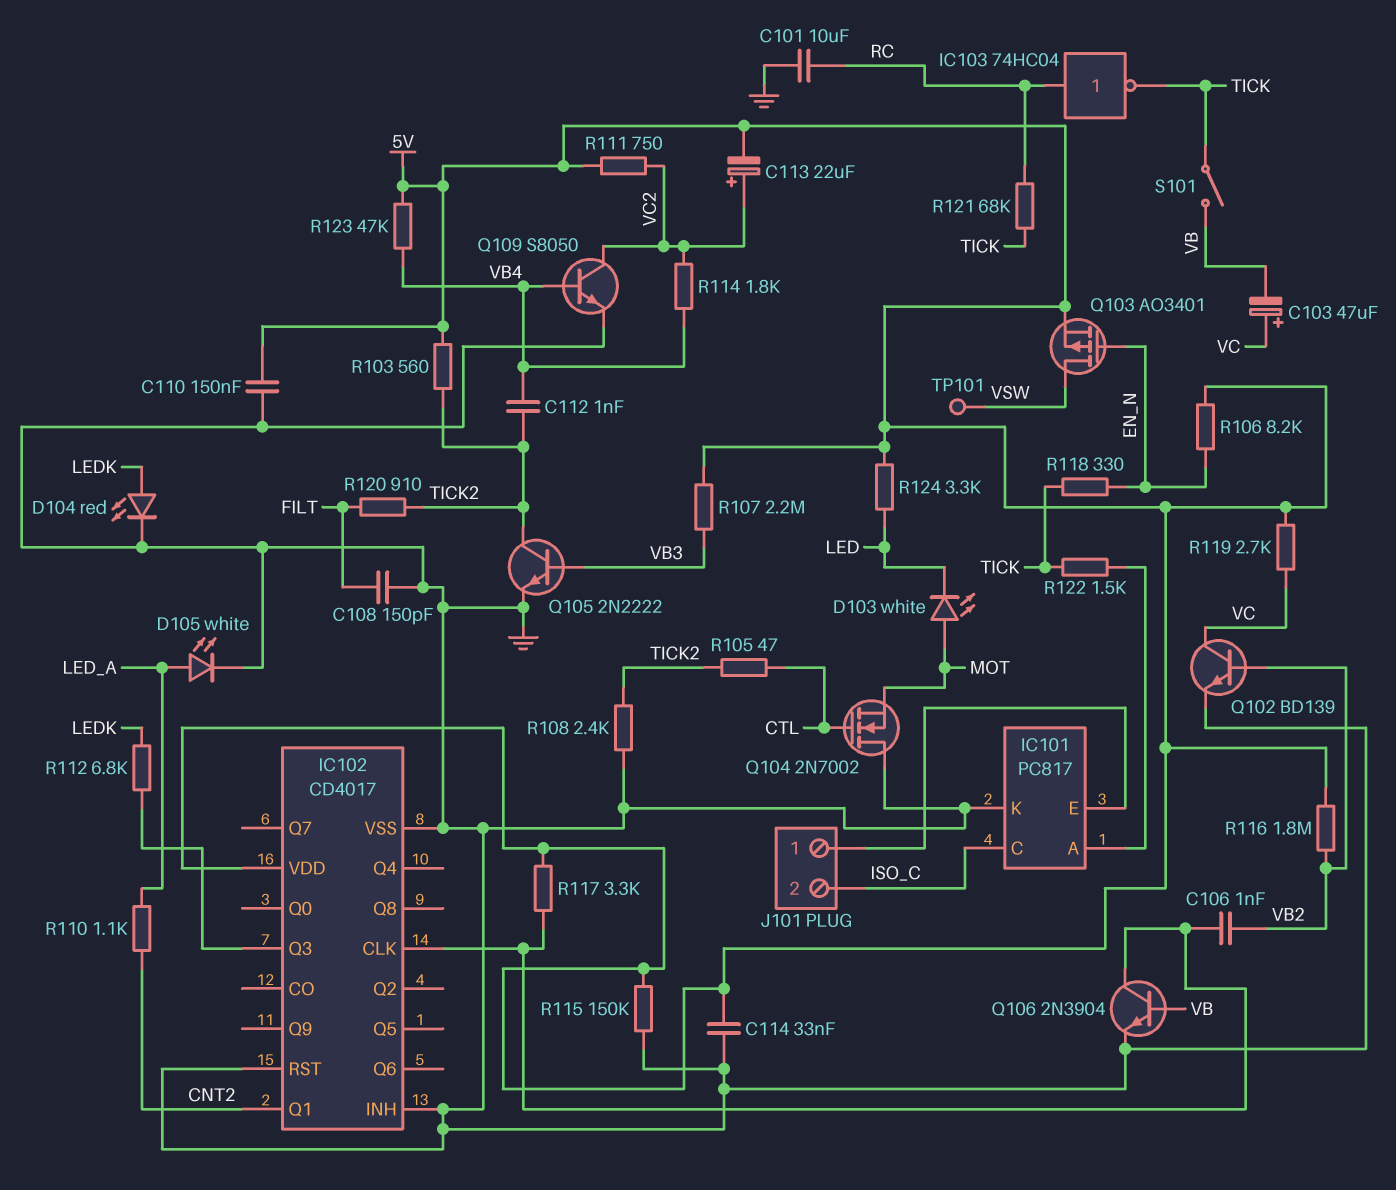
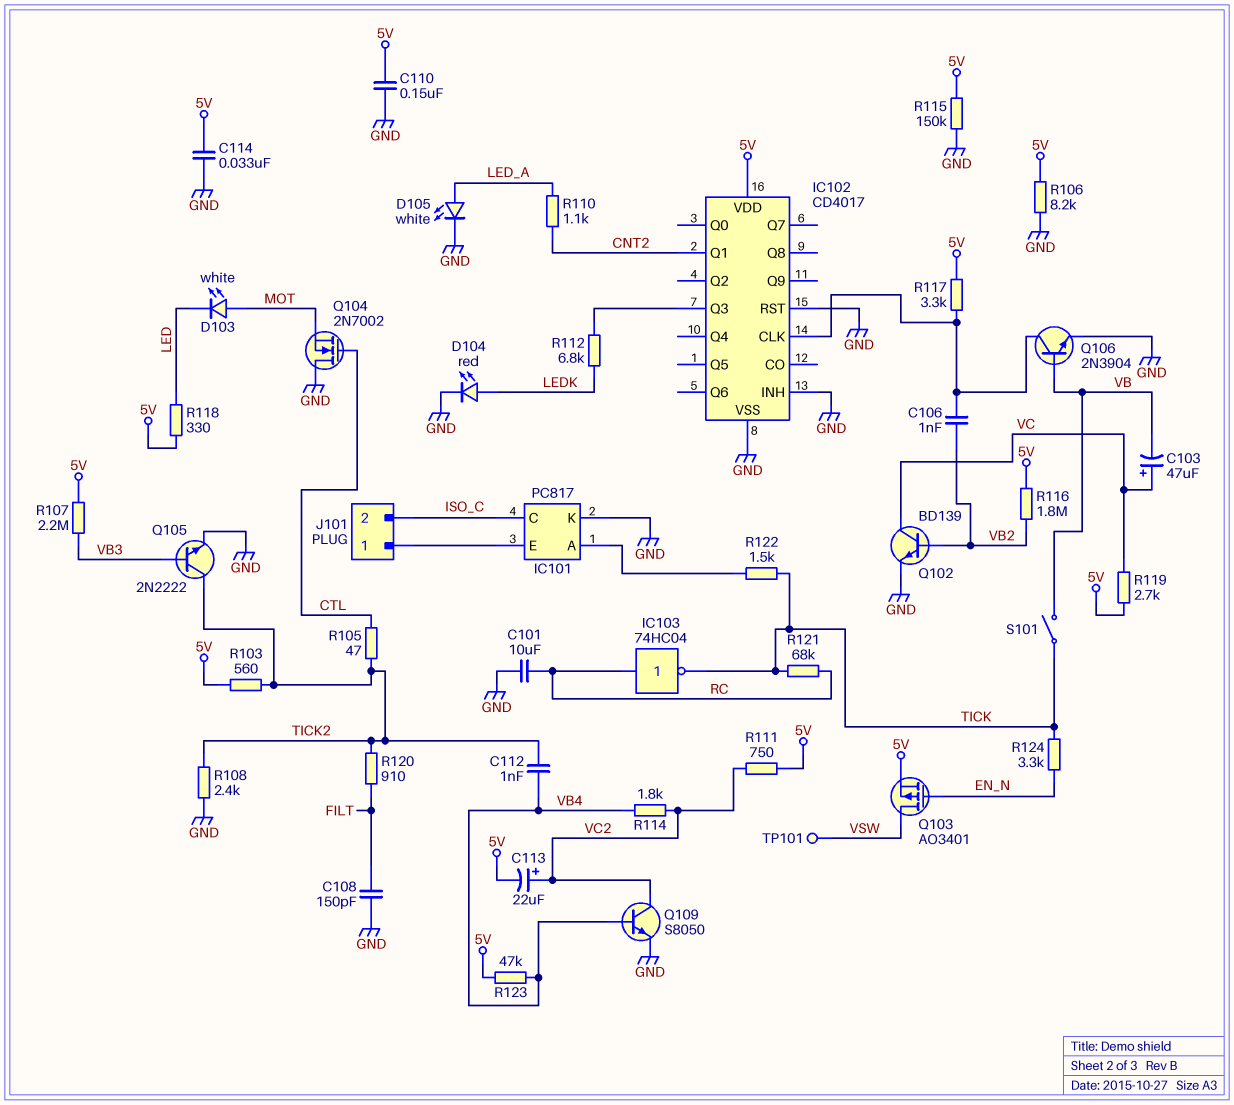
R106: 8.2k (5V, EN_N) -> 8.2k (5V, GND)
R118: 330 (EN_N, TICK) -> 330 (5V, LED)
R124: 3.3k (5V, LED) -> 3.3k (EN_N, TICK)

